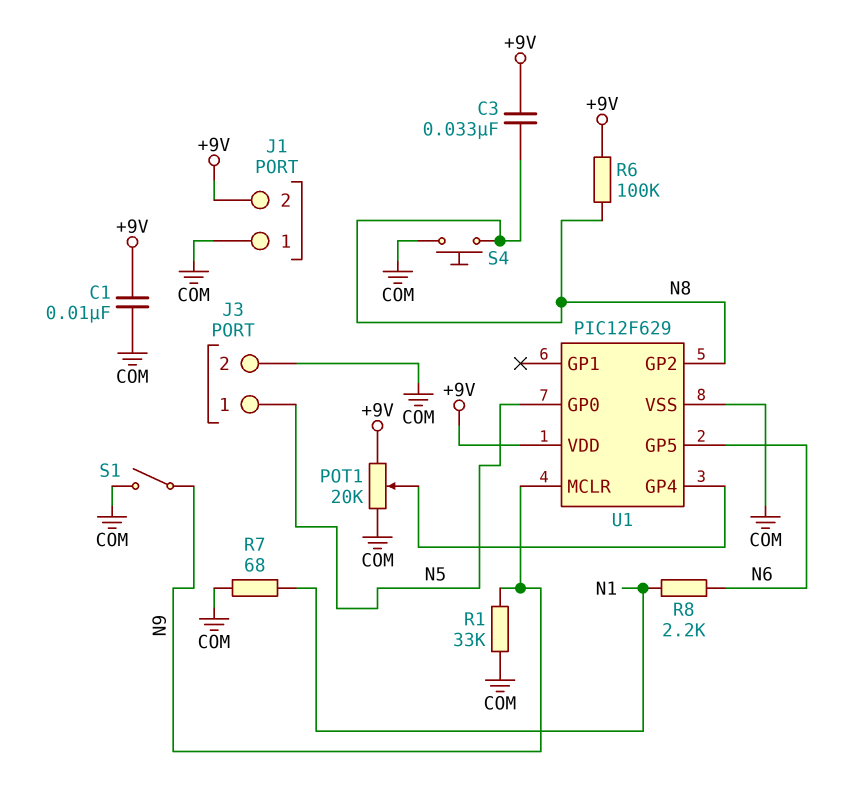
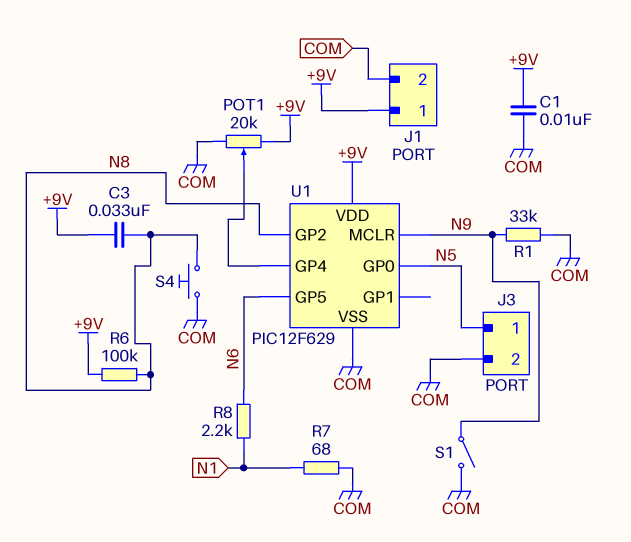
J1 pin 1: COM -> +9V
J1 pin 2: +9V -> COM

